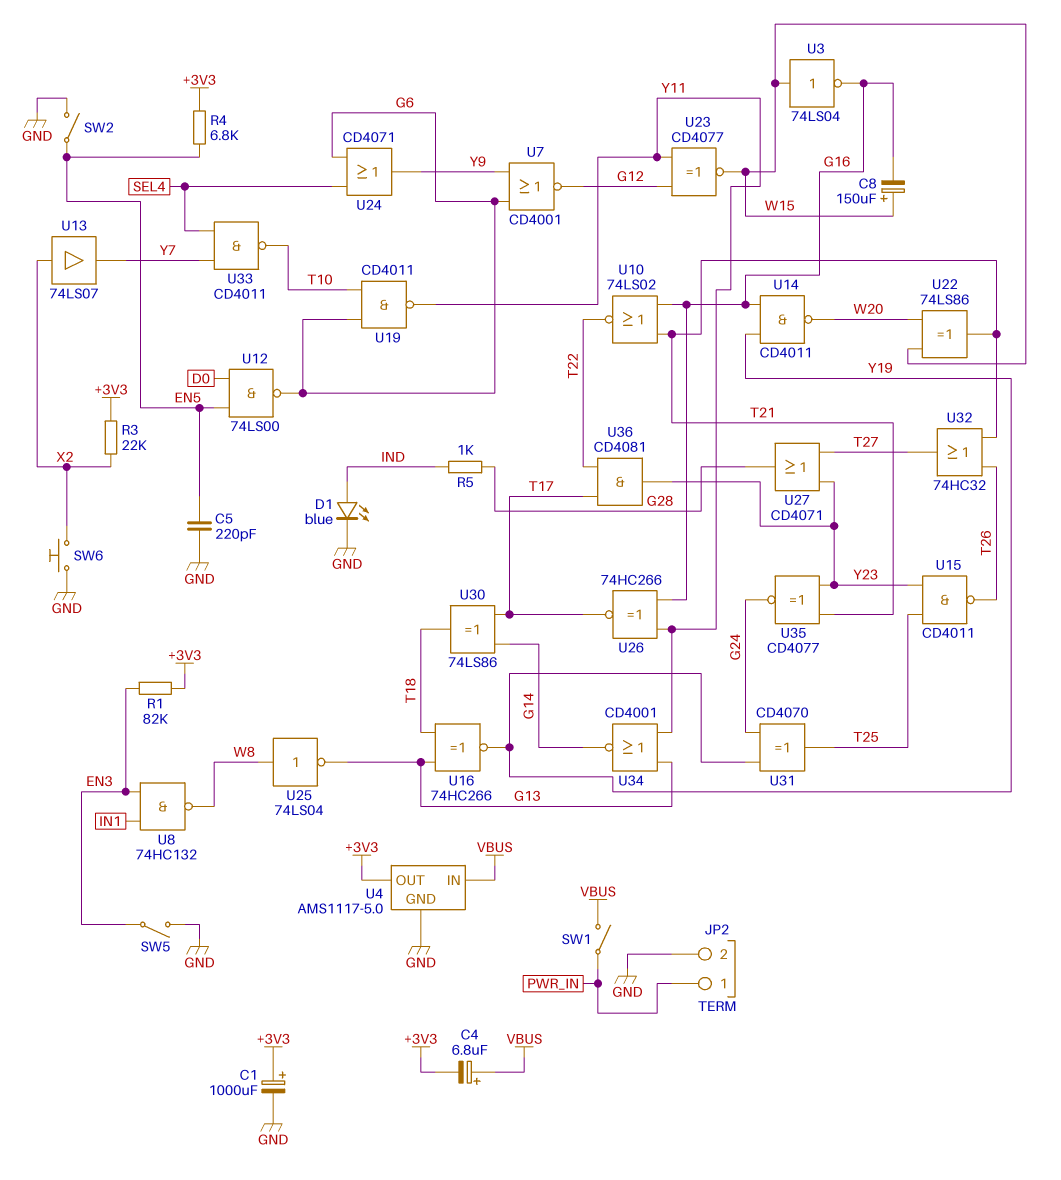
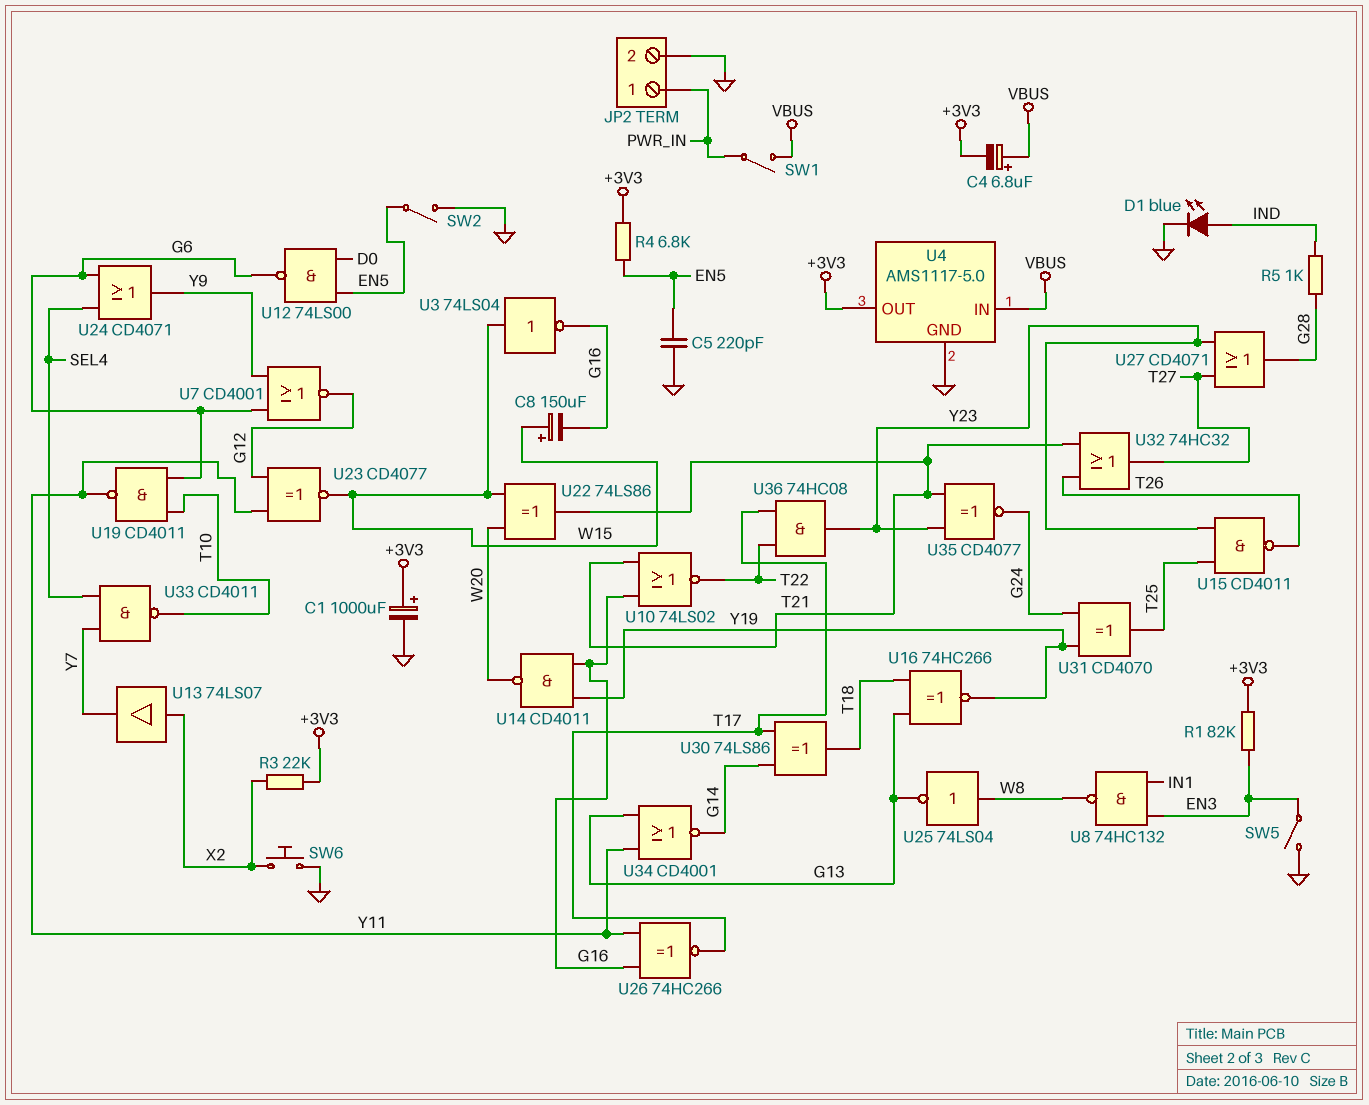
U36: AND CD4081 (in T17, in T22, out Y23) -> AND 74HC08 (in T17, in T22, out Y23)

